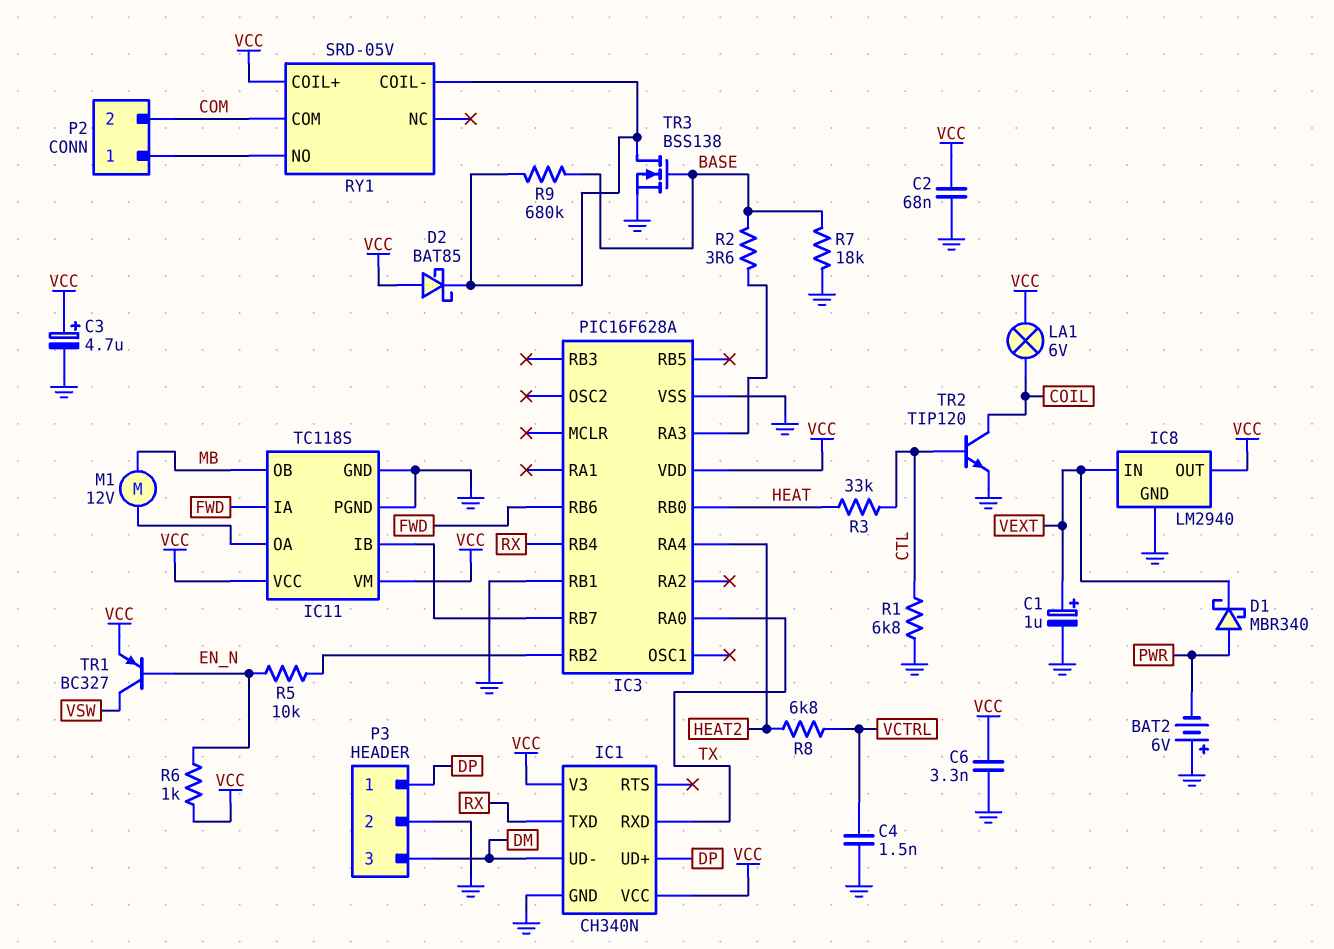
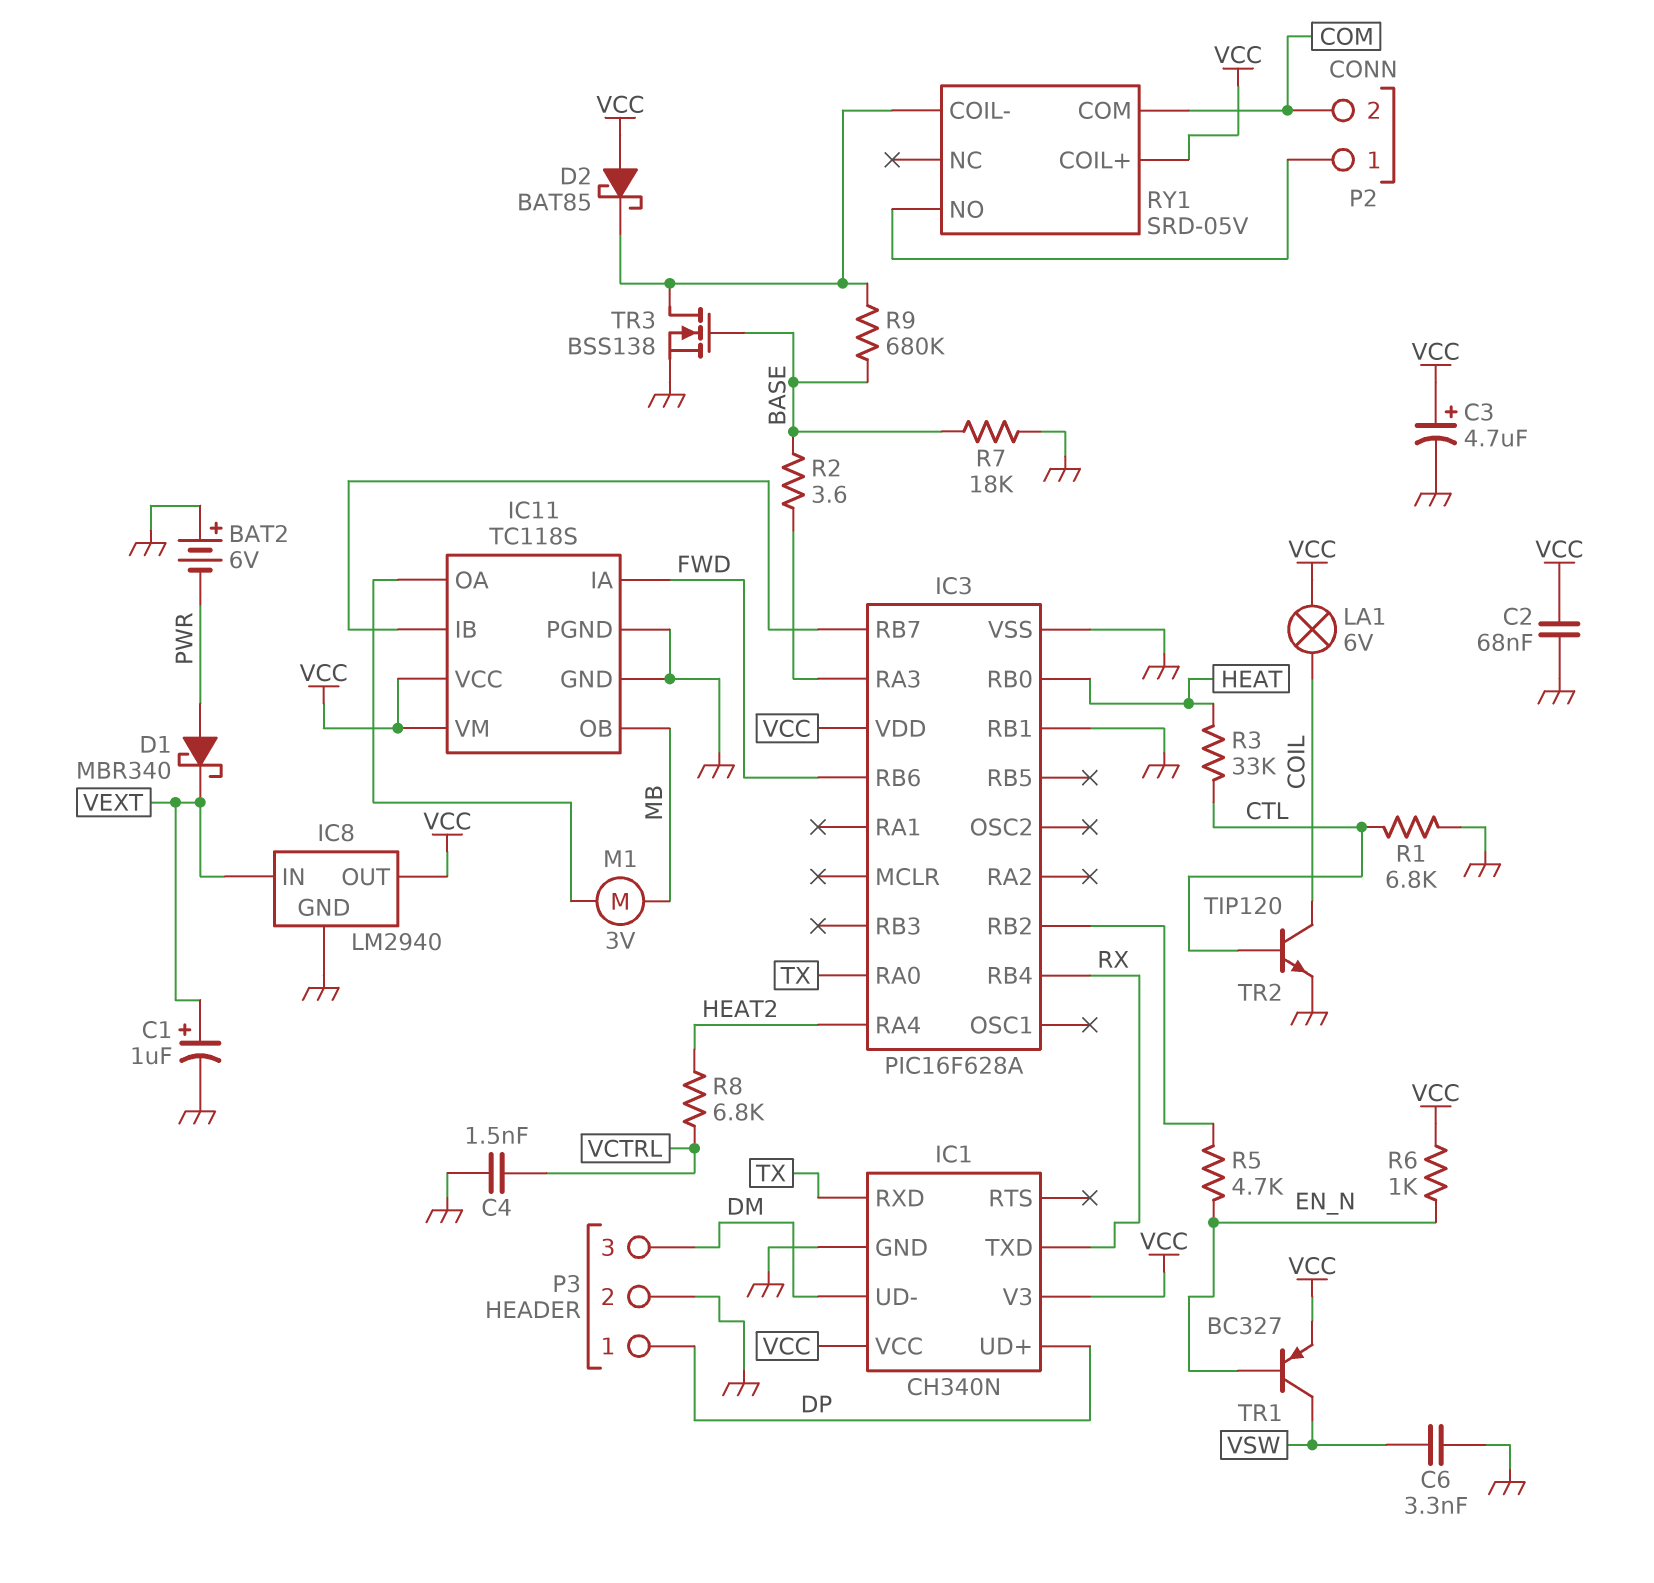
C6: 3.3nF (GND, VCC) -> 3.3nF (GND, VSW)
M1: motor 12V (IC11/OA, MB) -> motor 3V (IC11/OA, MB)
R5: 10k (EN_N, IC3/RB2) -> 4.7k (EN_N, IC3/RB2)

